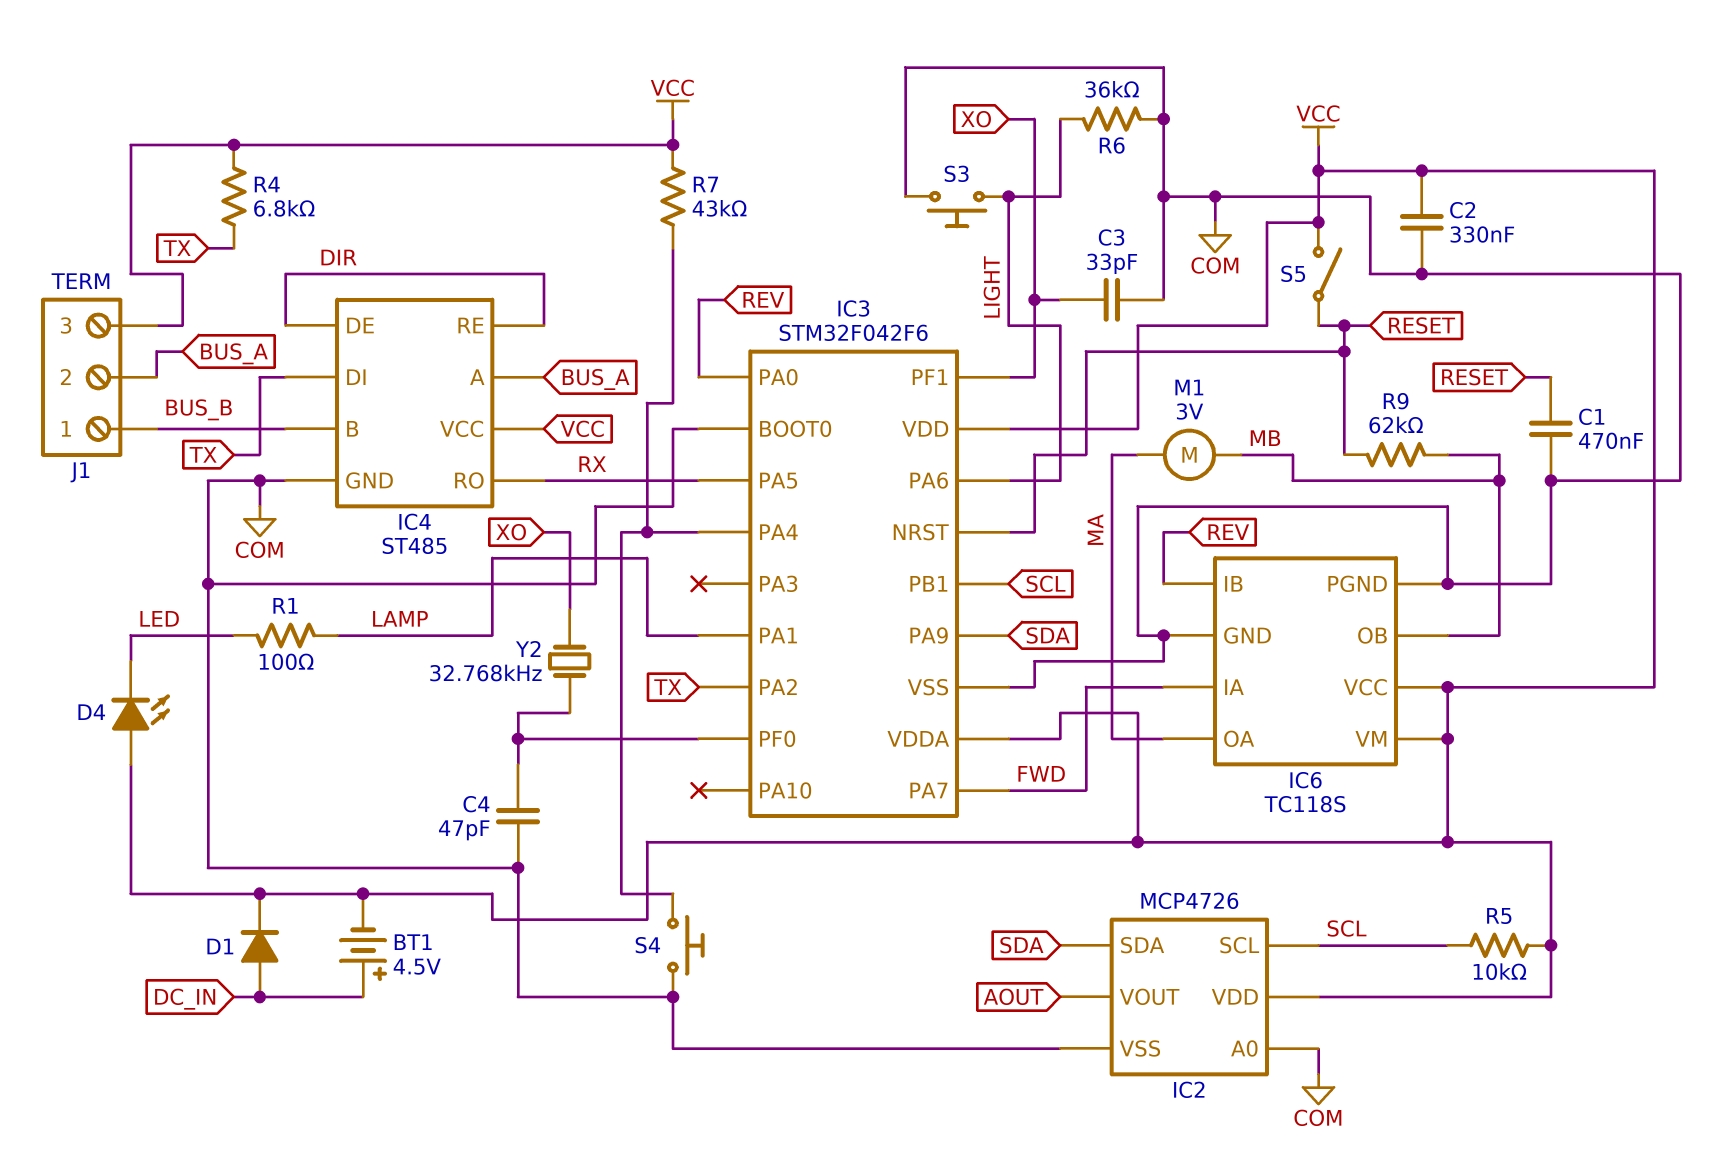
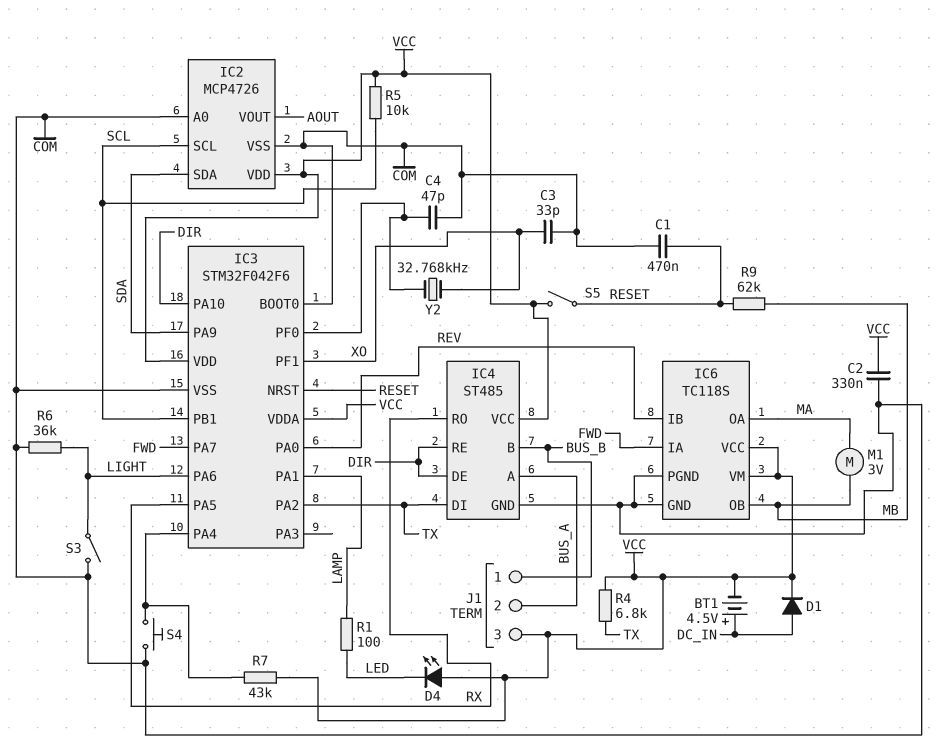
IC3 pin PA10: none -> DIR
S3: button (COM, LIGHT) -> switch (COM, LIGHT)

